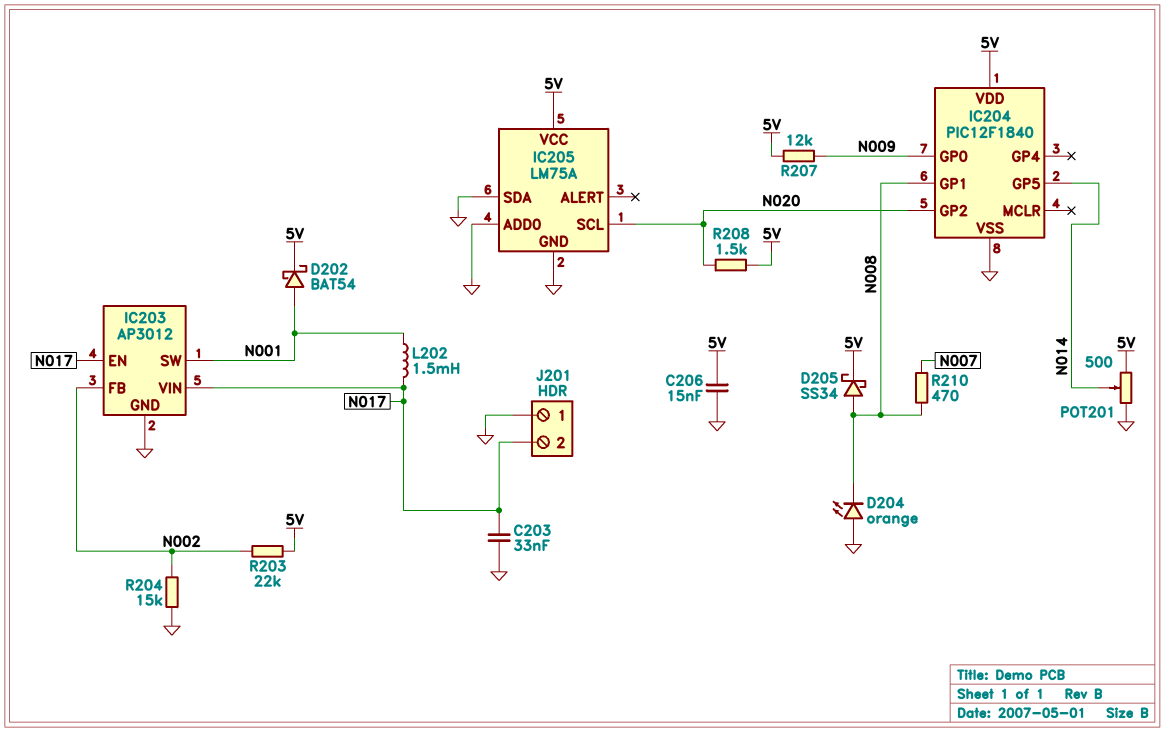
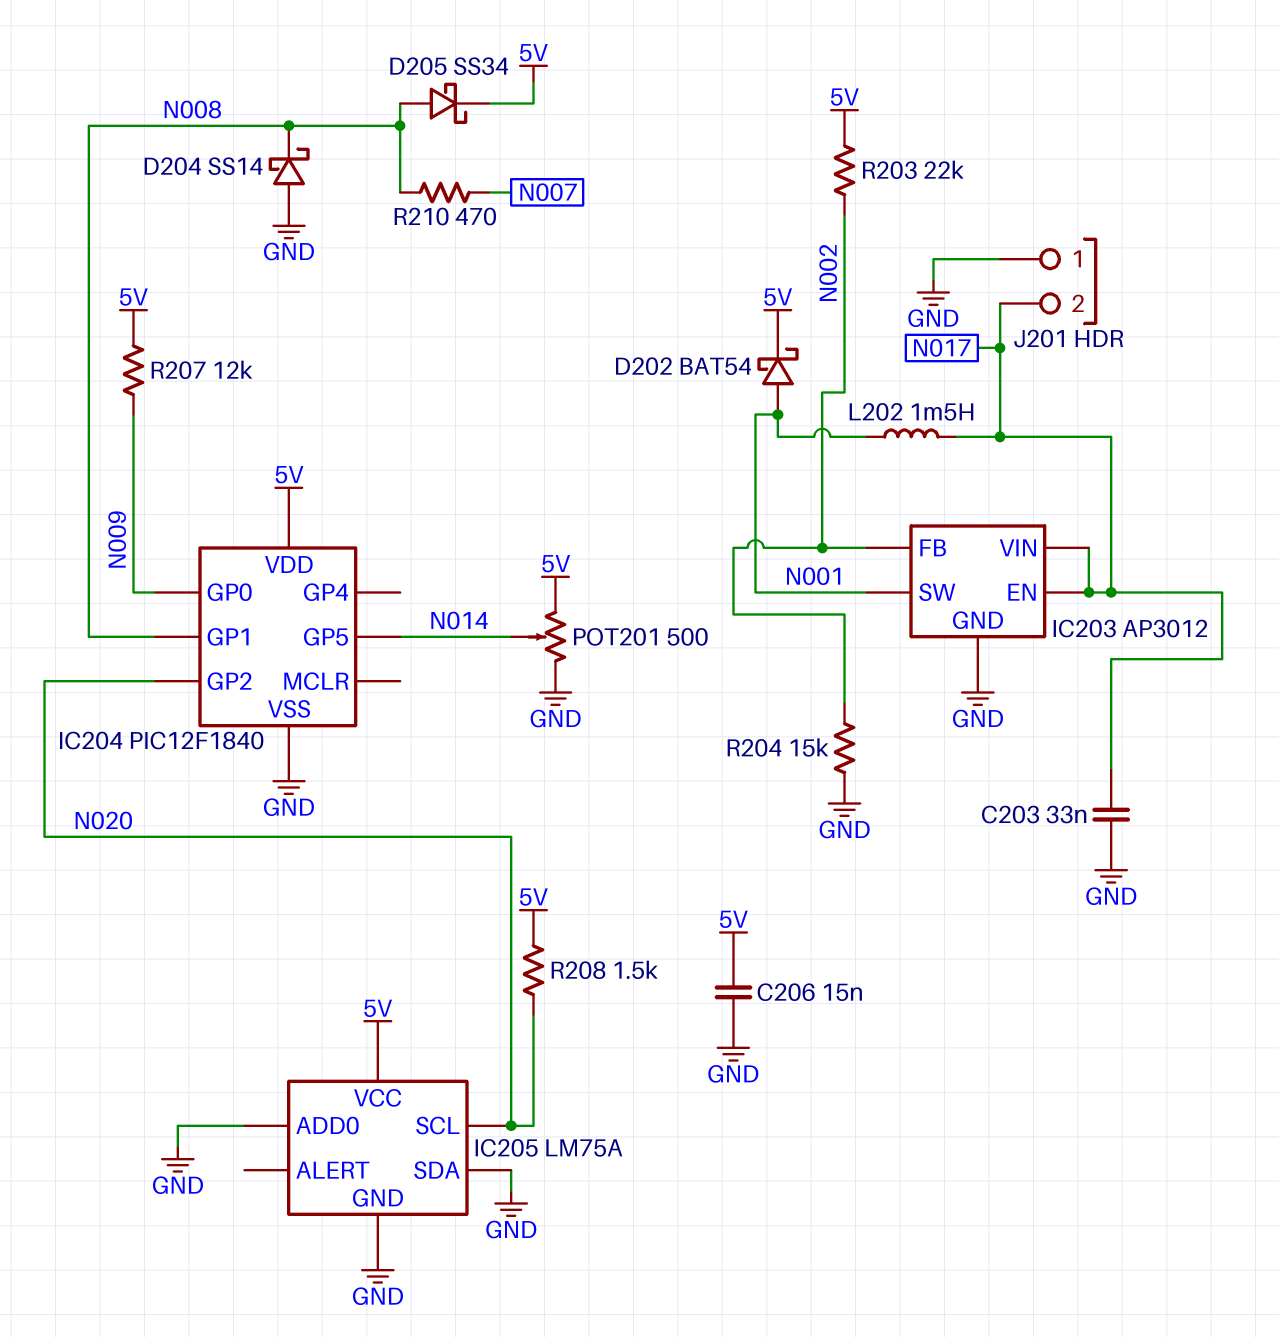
D204: LED orange (A GND, K N008) -> schottky SS14 (A GND, K N008)

